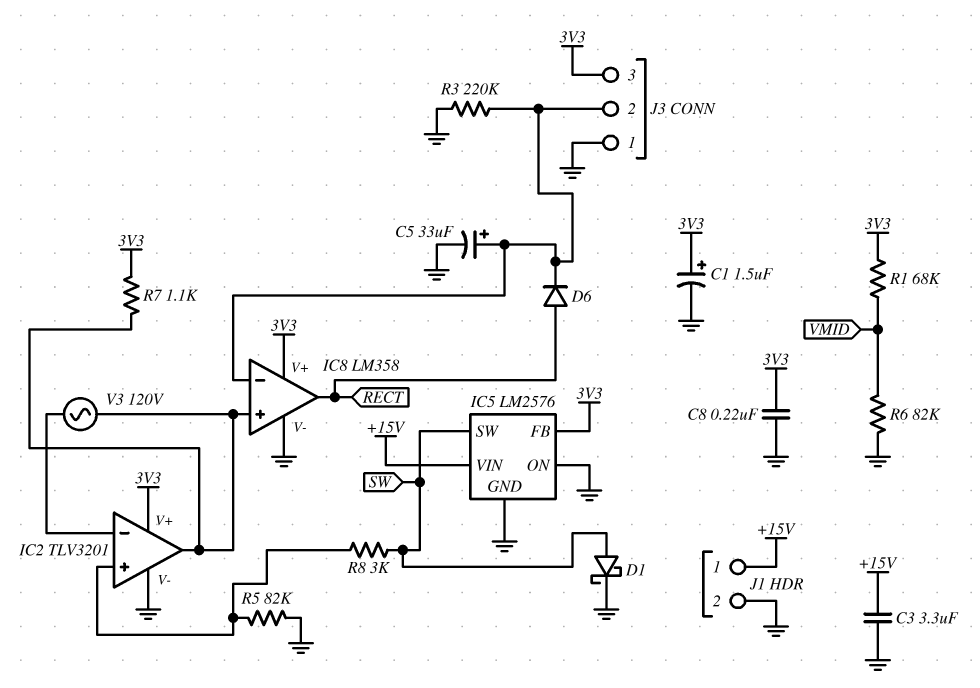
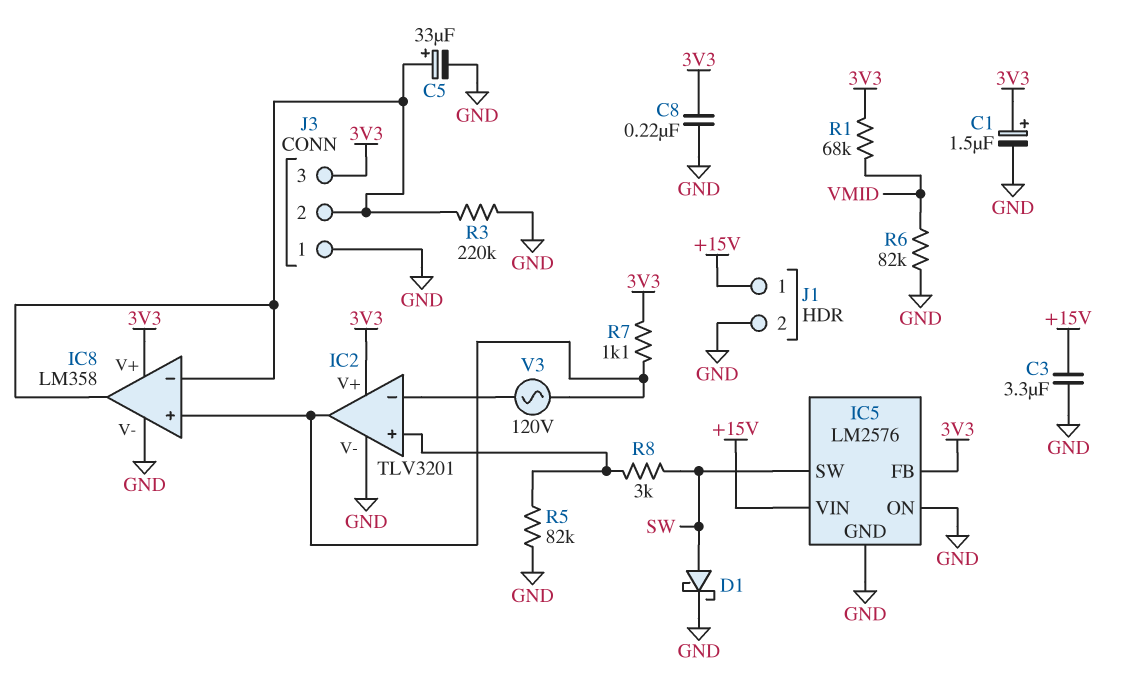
D6: diode (A RECT, K IC8/in-) -> none
IC8 pin out: RECT -> IC8/in-

